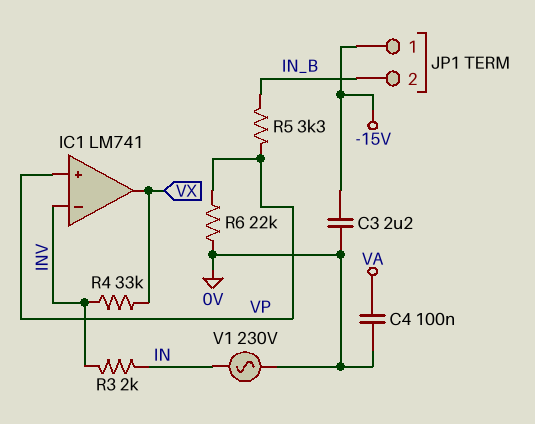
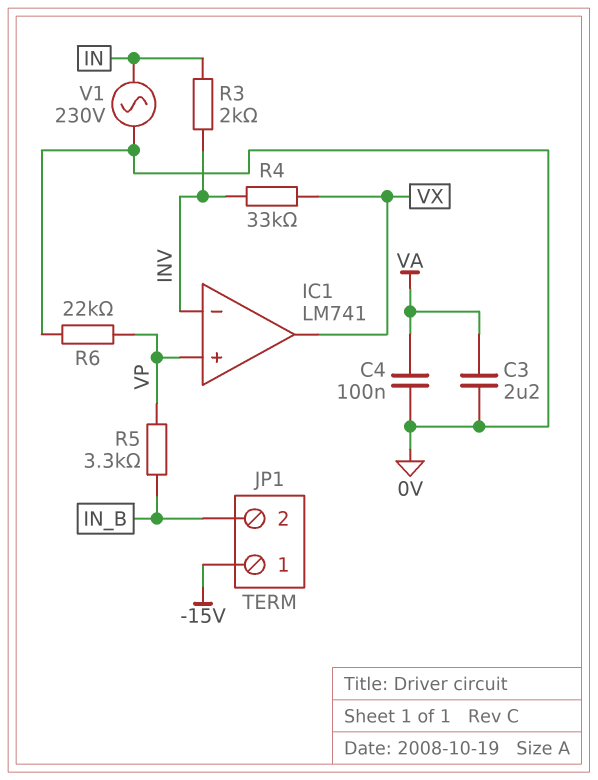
C3: 2.2uF (-15V, 0V) -> 2.2uF (0V, VA)

